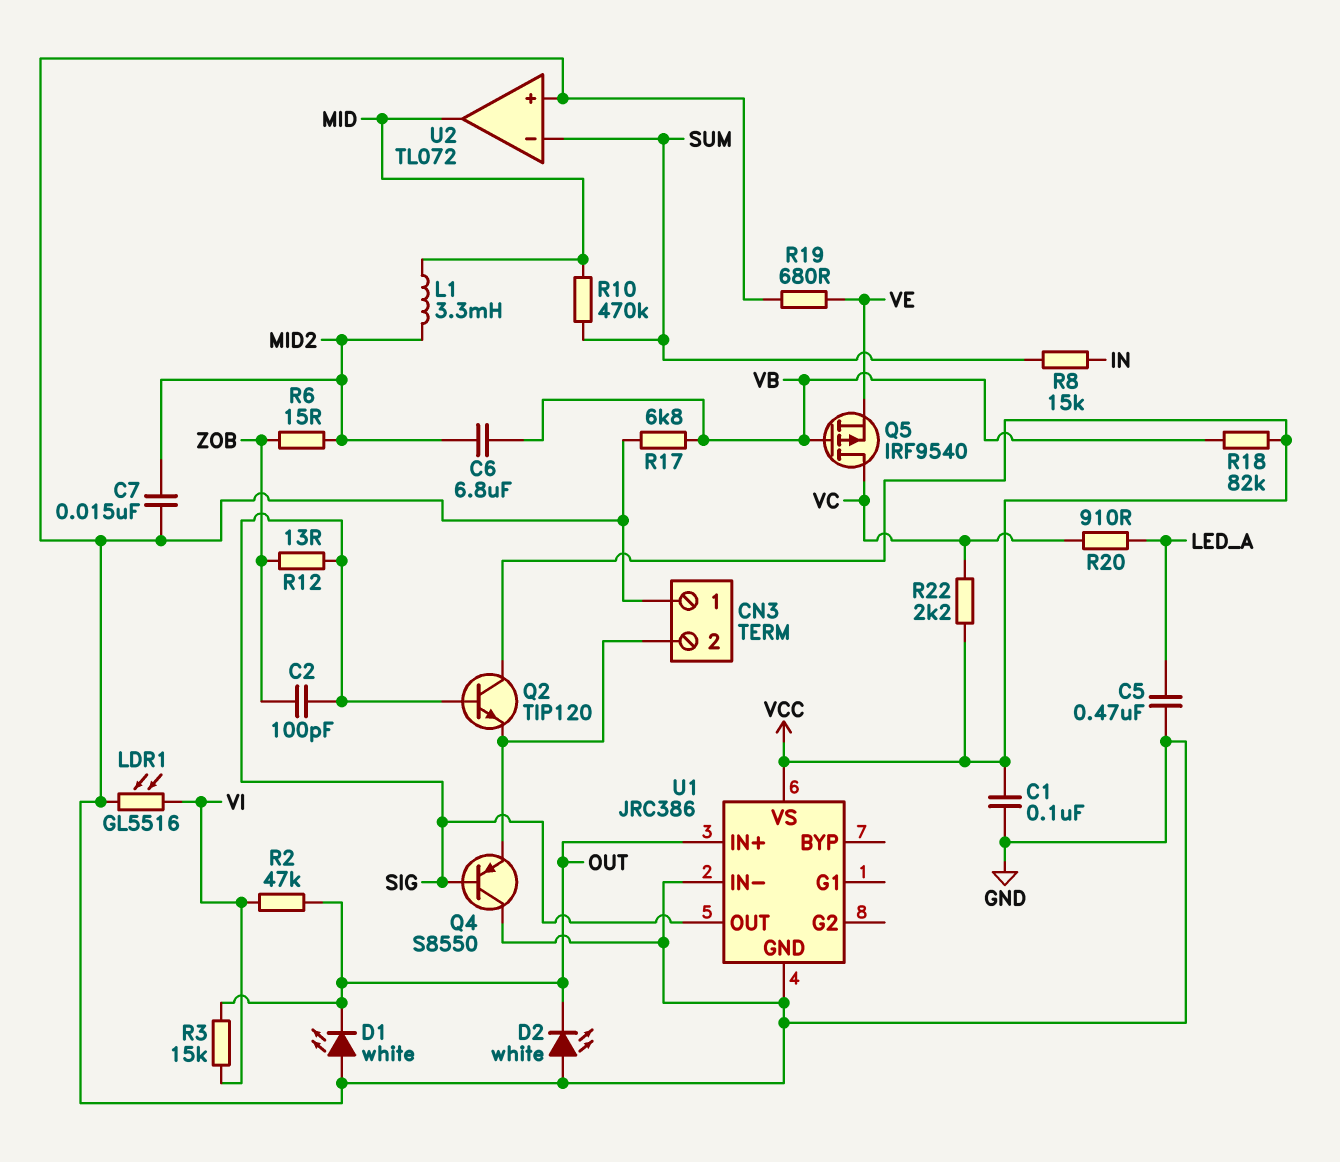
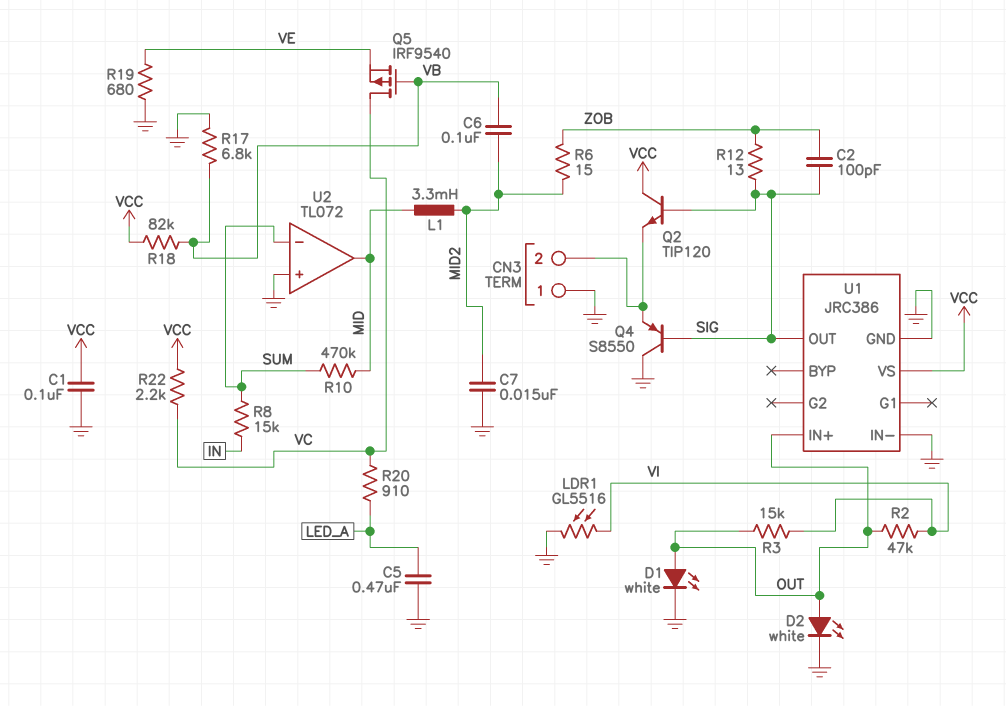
C6: 6.8uF (MID2, VB) -> 100nF (MID2, VB)
D1: LED white (A GND, K OUT) -> LED white (A OUT, K GND)
D2: LED white (A GND, K OUT) -> LED white (A OUT, K GND)

